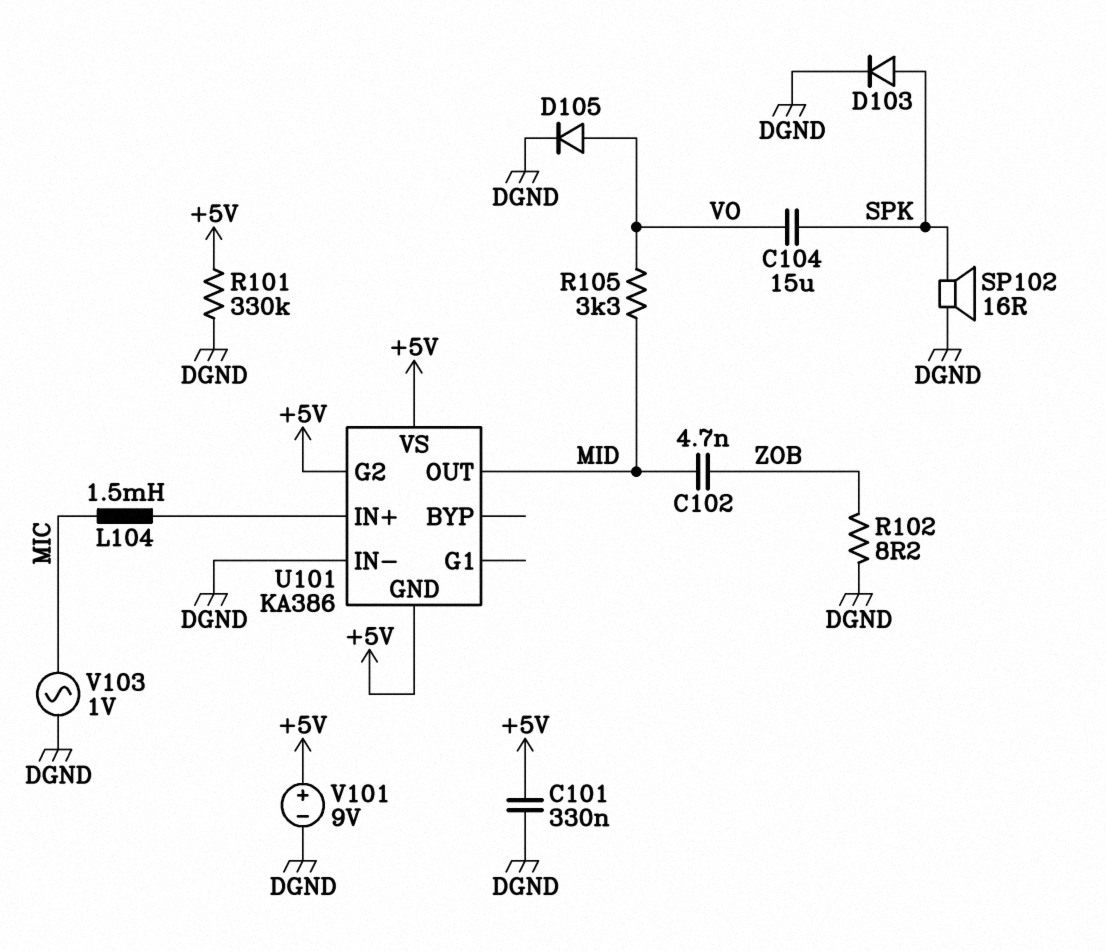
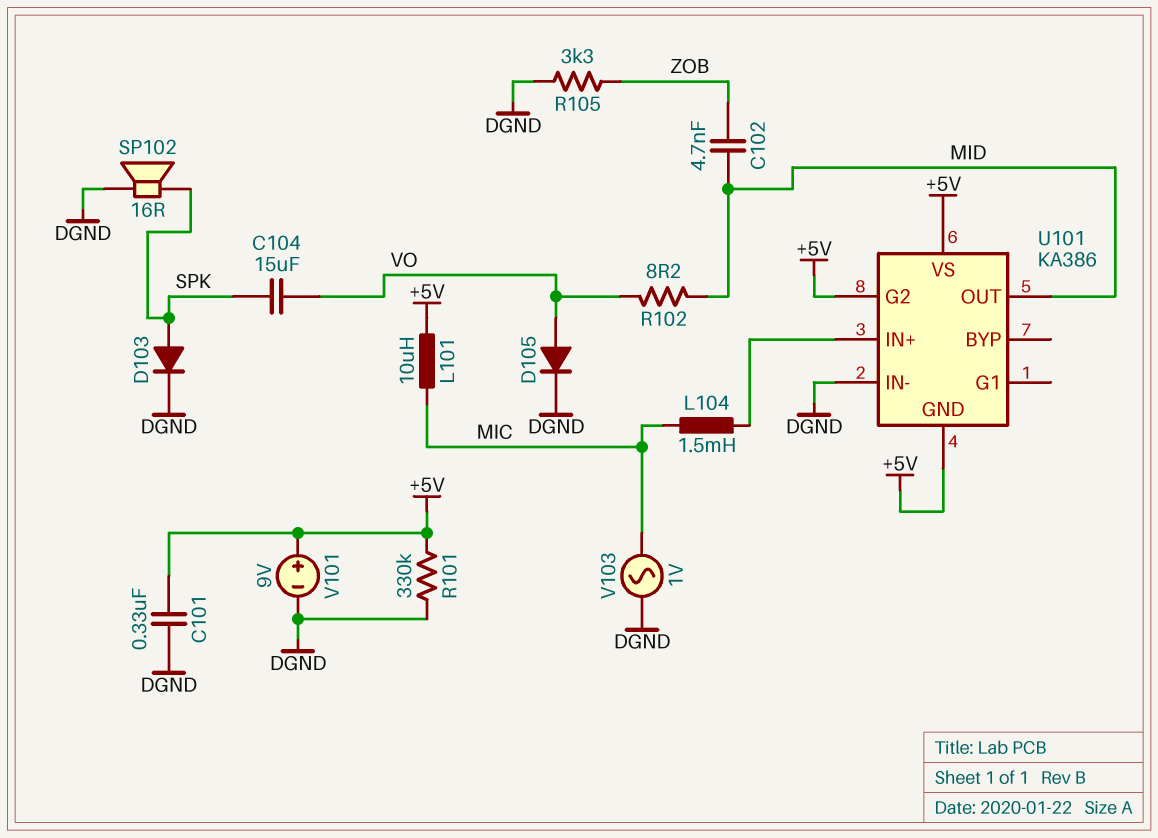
L101: none -> 10uH (+5V, MIC)
R102: 8.2 (DGND, ZOB) -> 8.2 (MID, VO)
R105: 3.3k (MID, VO) -> 3.3k (DGND, ZOB)

